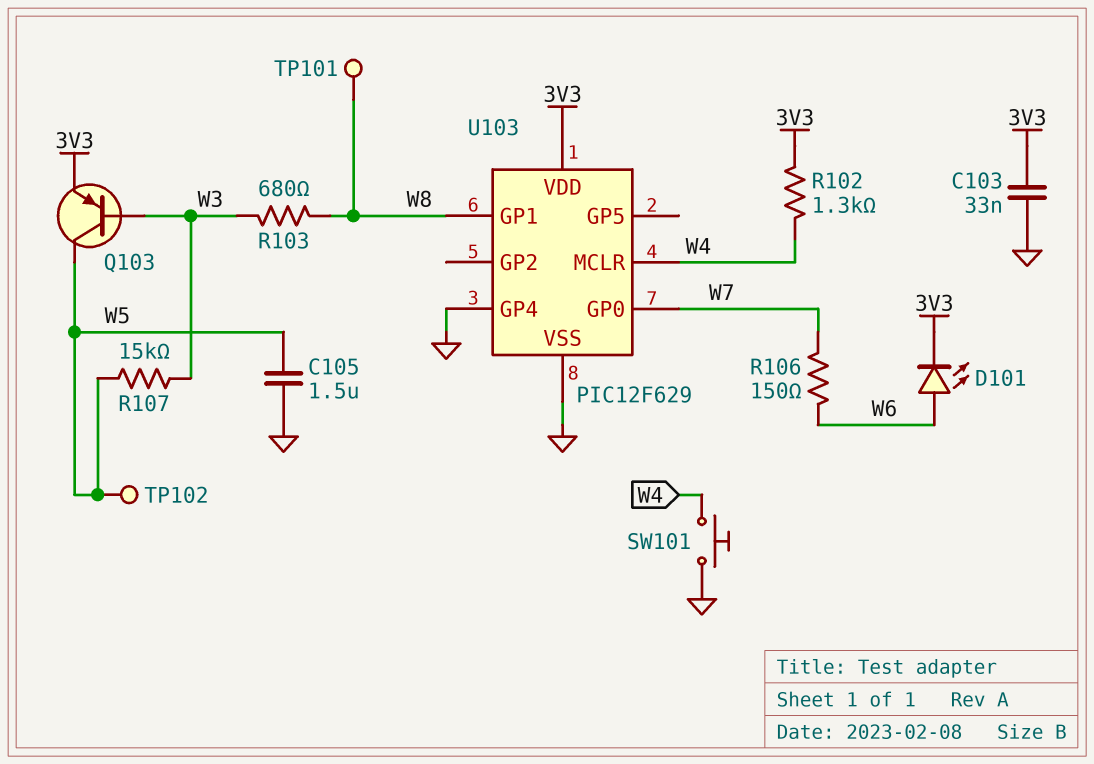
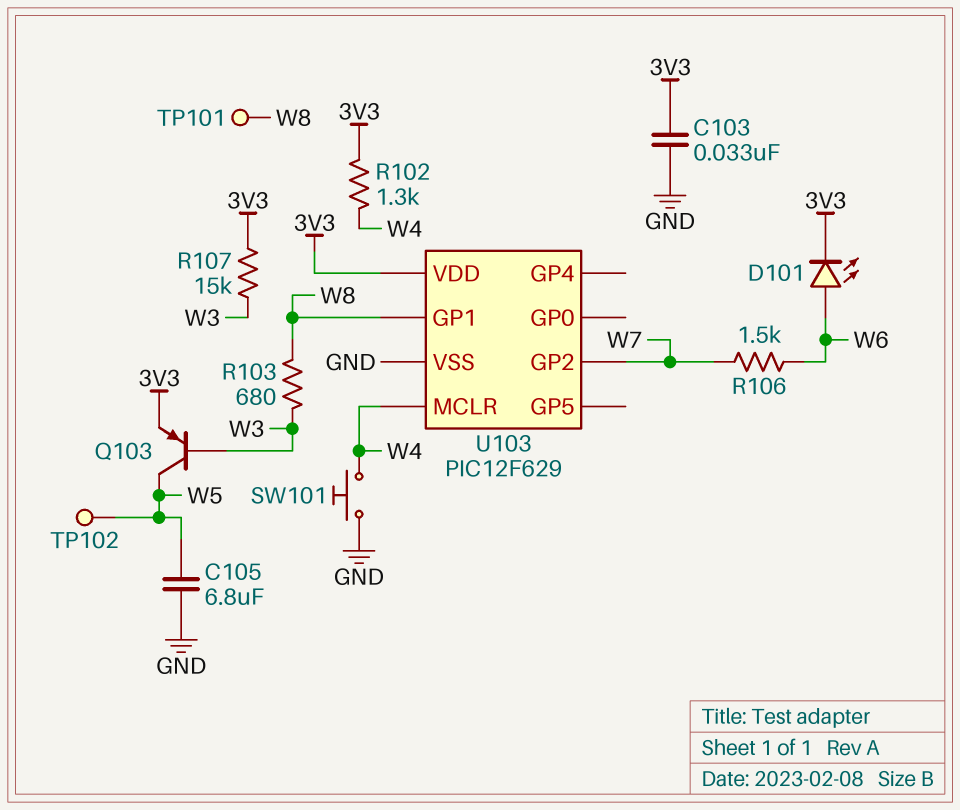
C105: 1.5uF (GND, W5) -> 6.8uF (GND, W5)
R106: 150 (W6, W7) -> 1.5k (W6, W7)
R107: 15k (W3, W5) -> 15k (3V3, W3)
U103 pin GP0: W7 -> none
U103 pin GP2: none -> W7
U103 pin GP4: GND -> none

